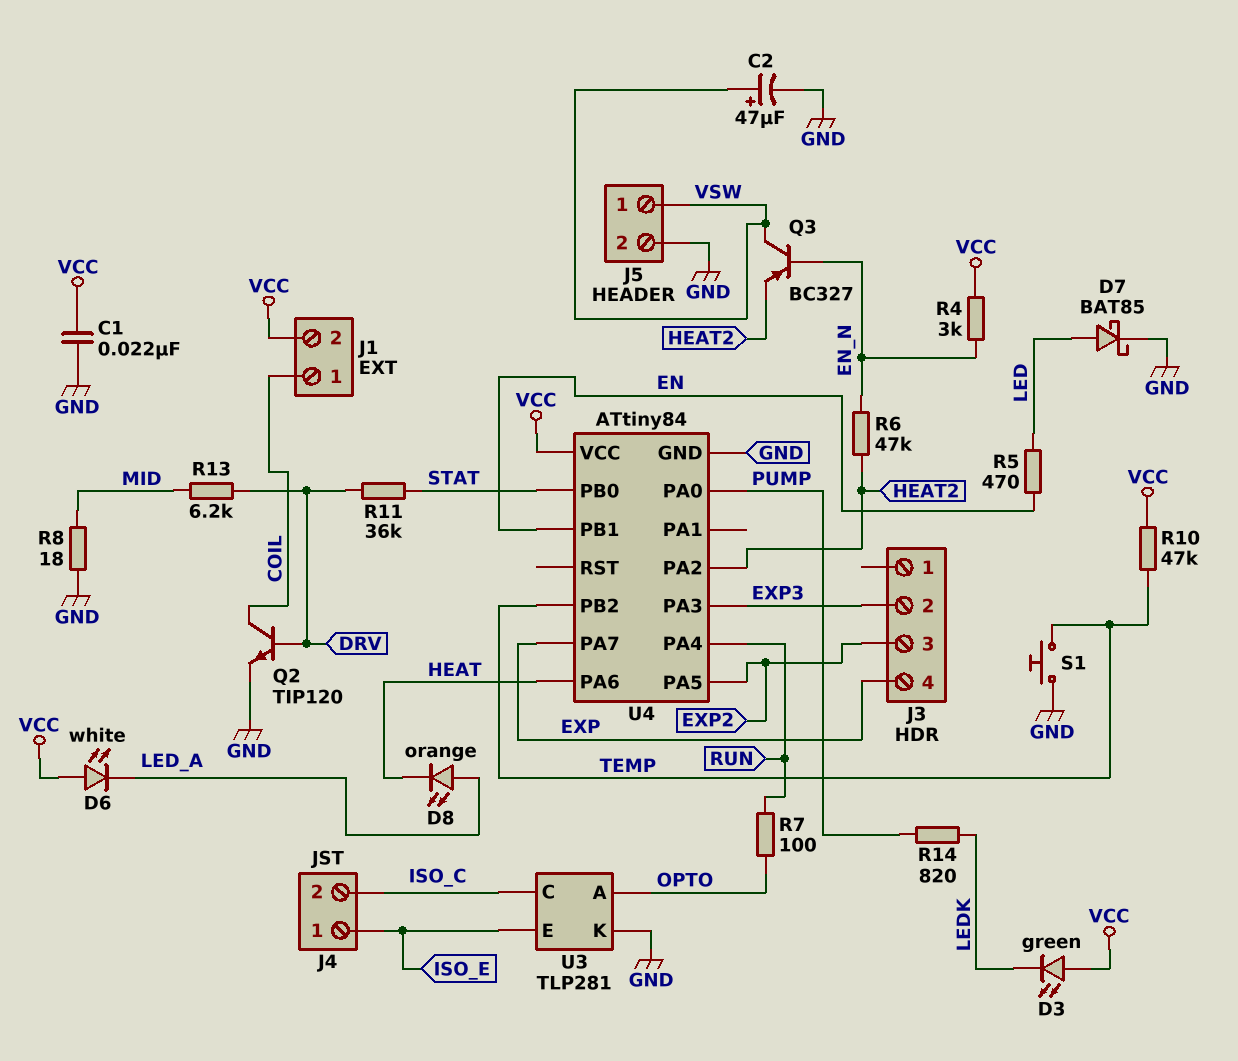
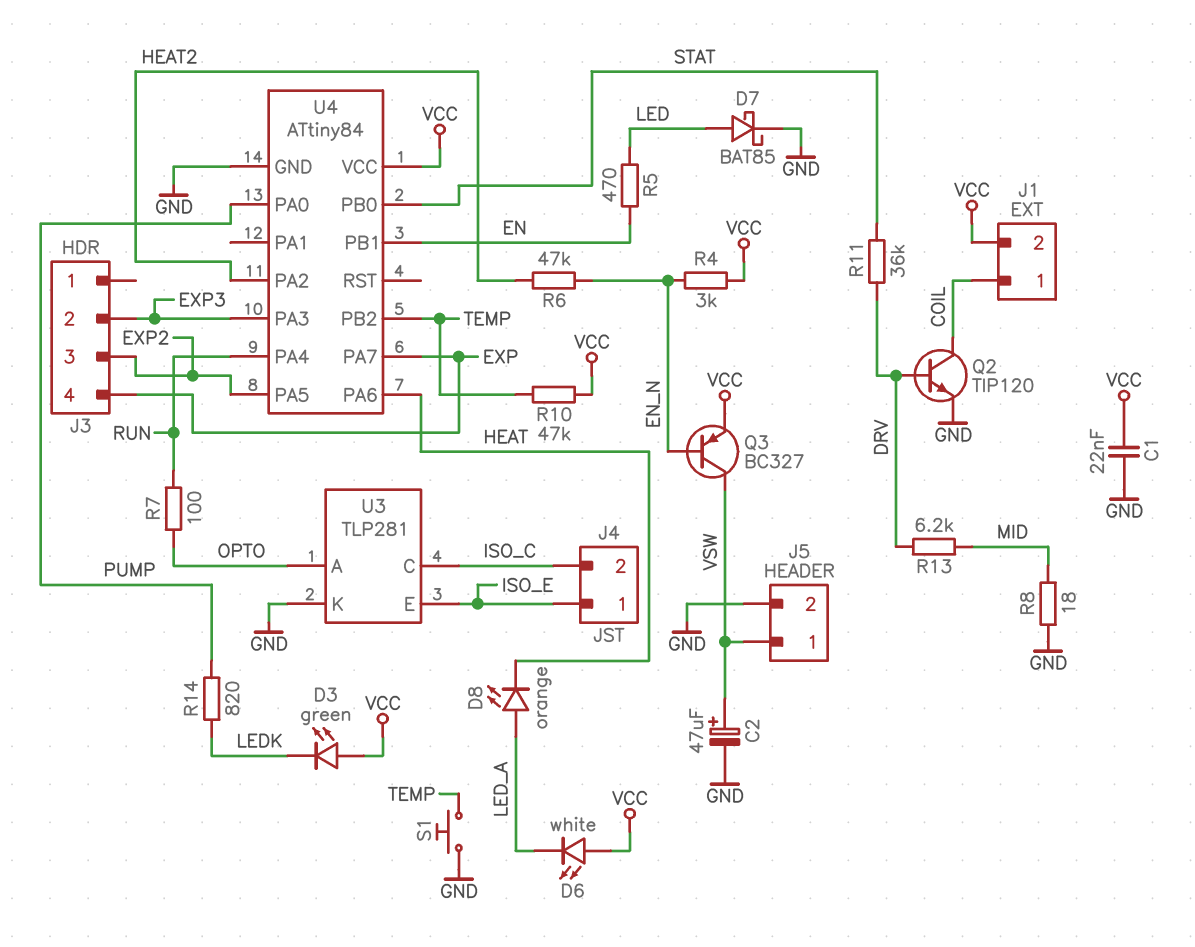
Q3: PNP BC327 (B EN_N, C VSW, E HEAT2) -> PNP BC327 (B EN_N, C VSW, E VCC)

